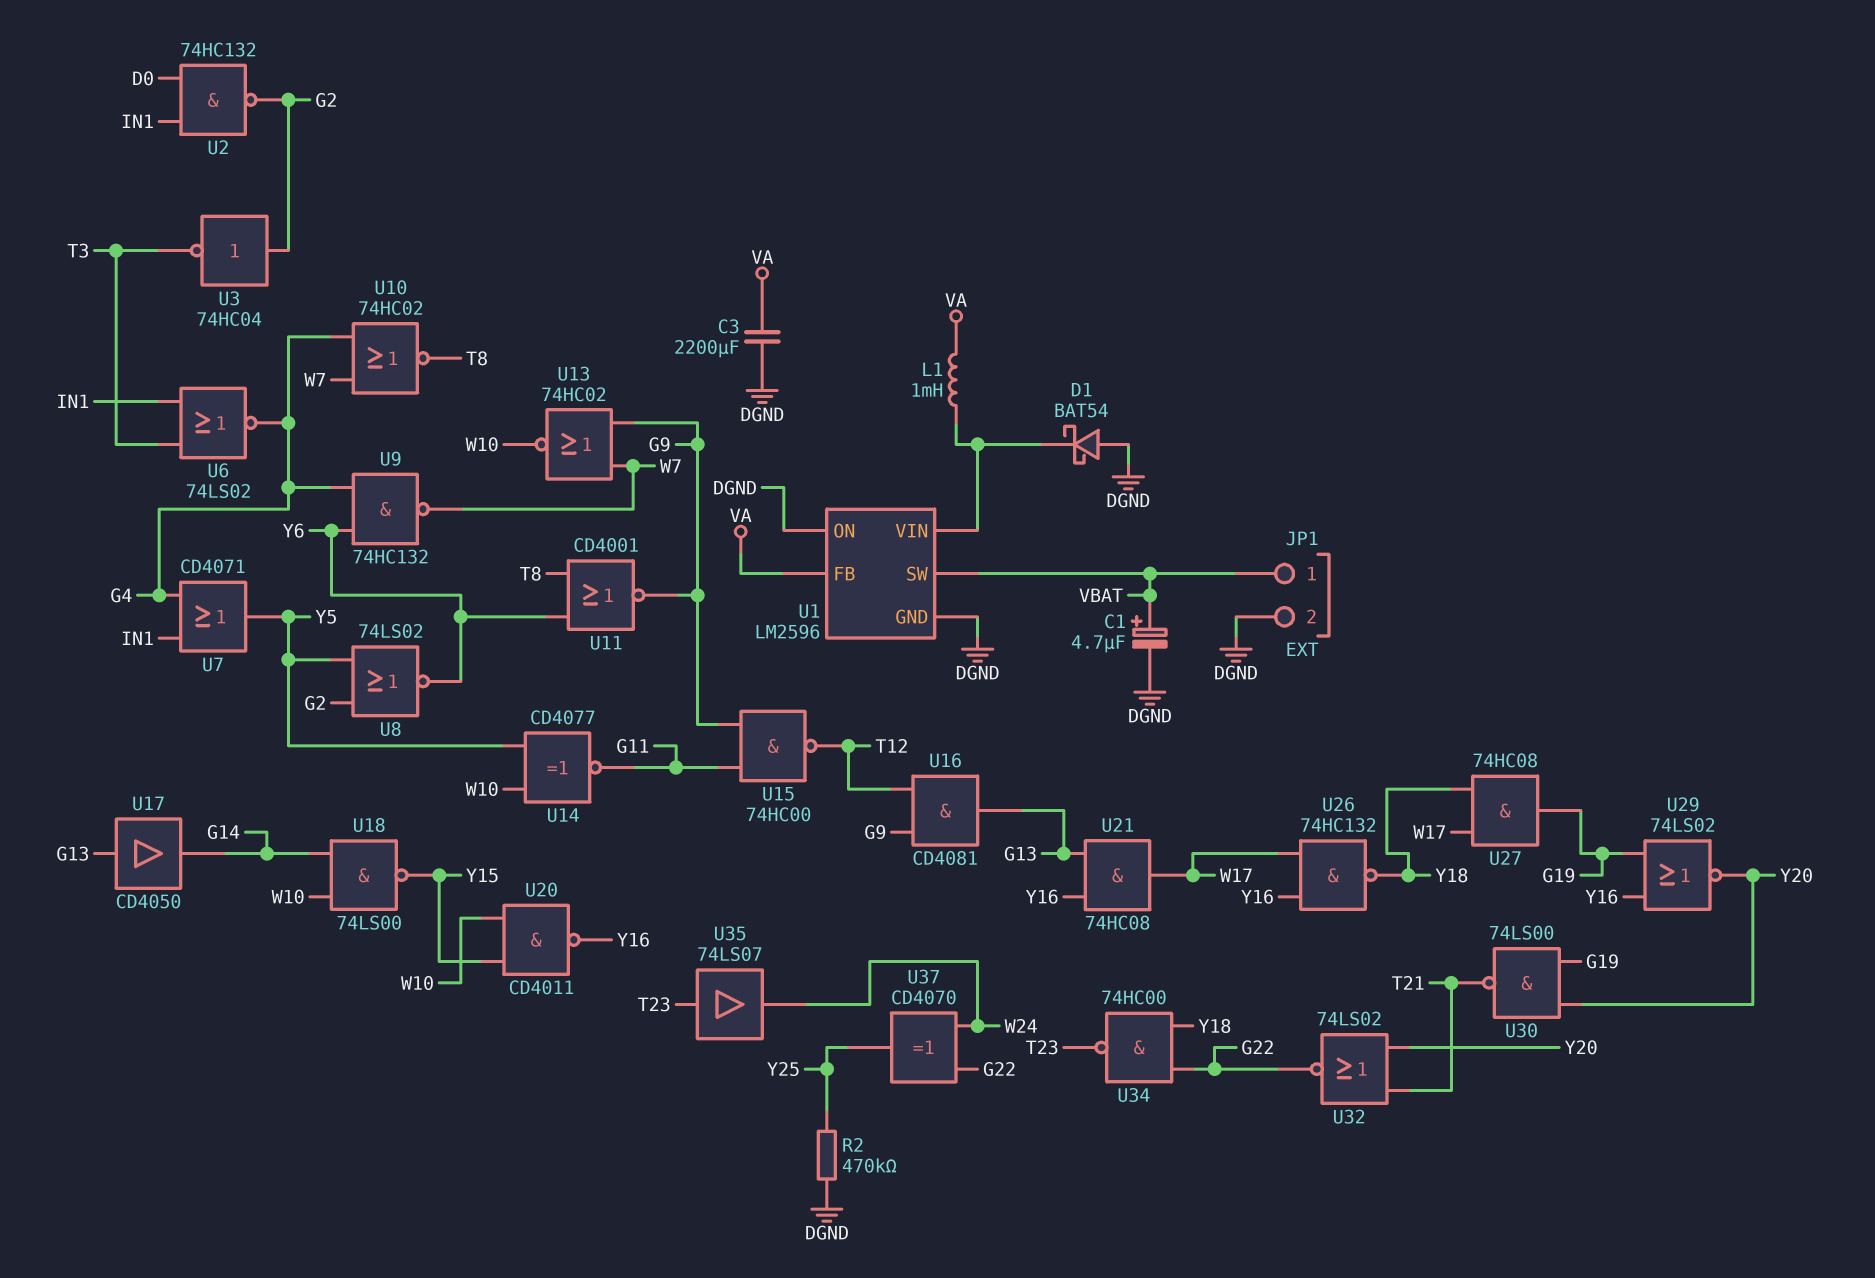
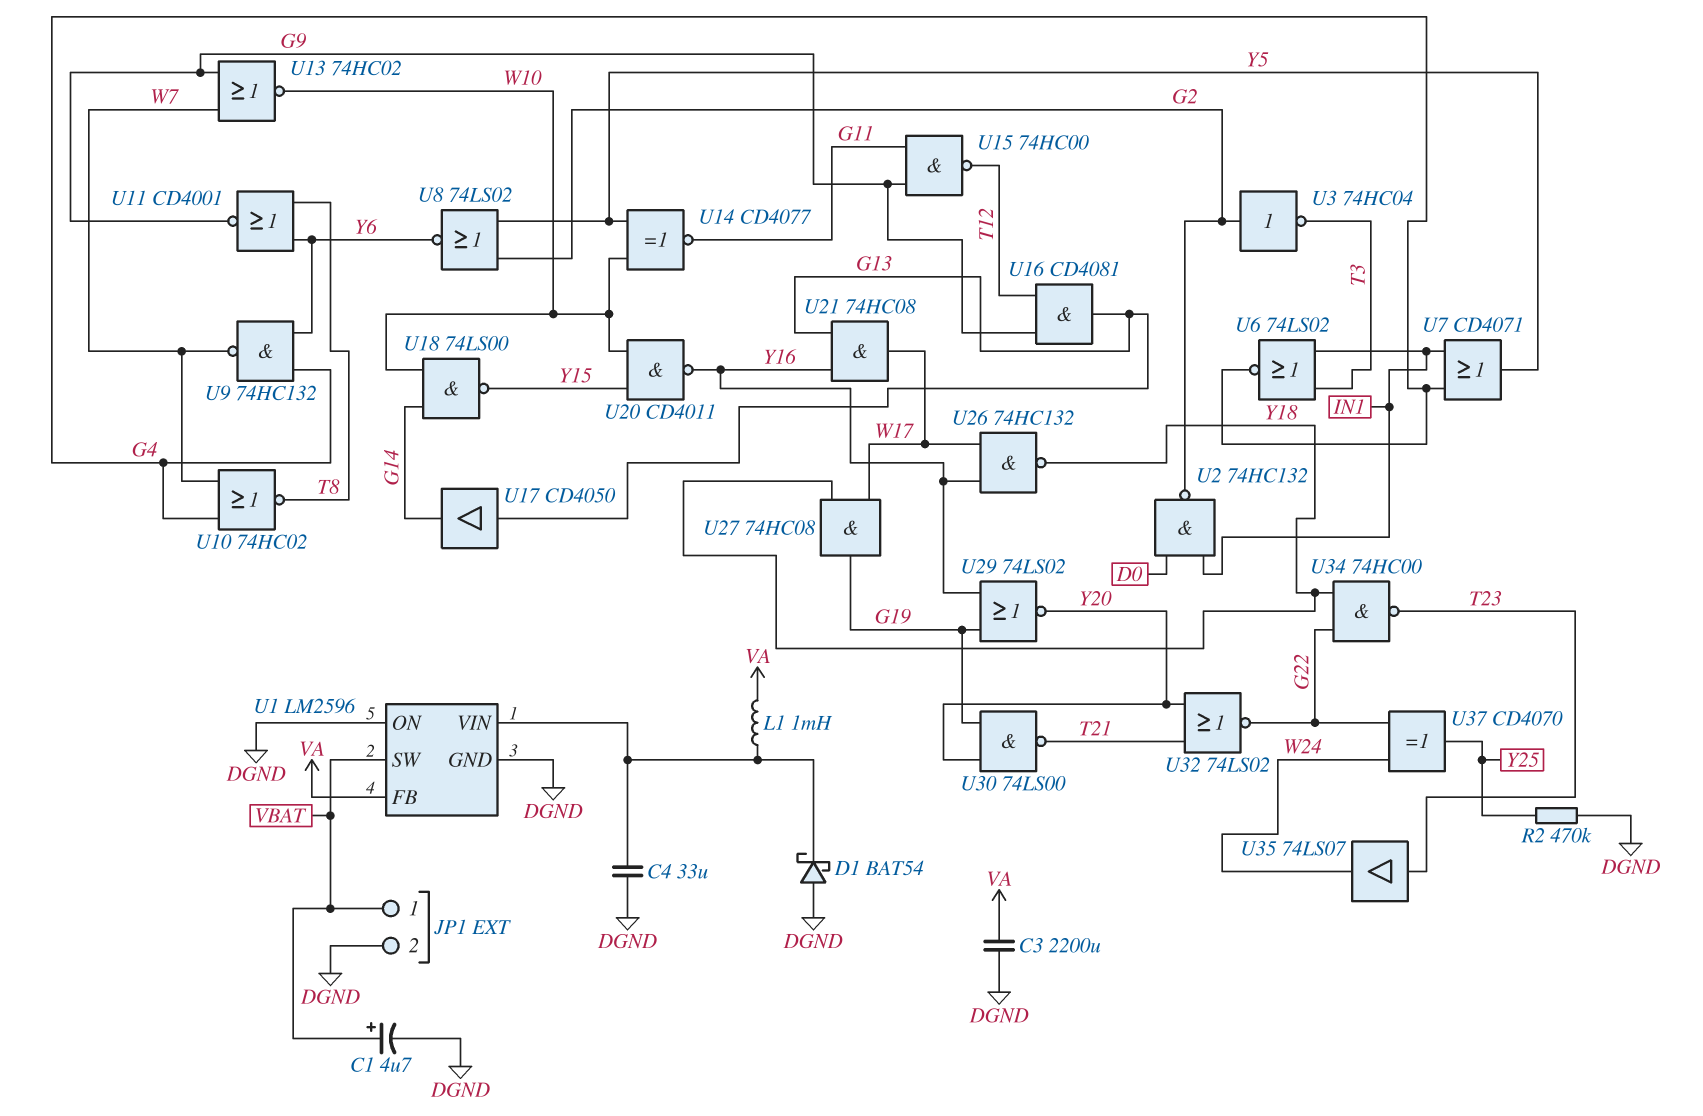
C4: none -> 33uF (DGND, U1/VIN)

